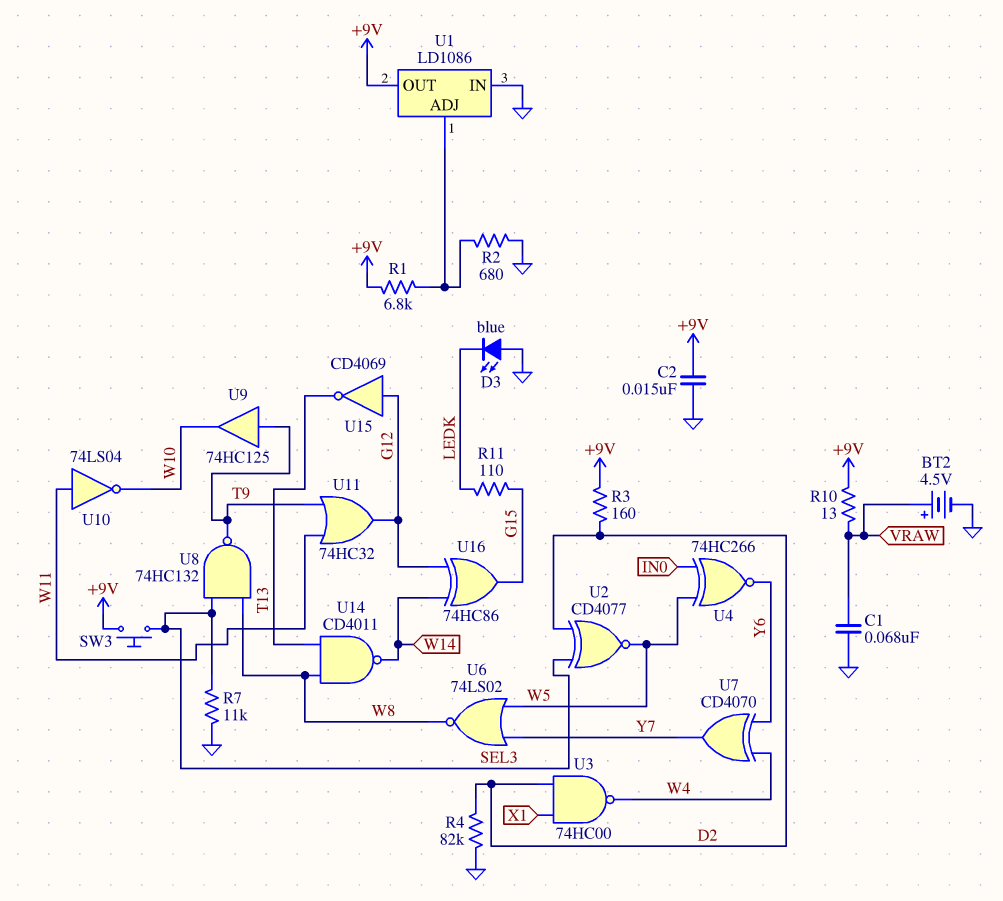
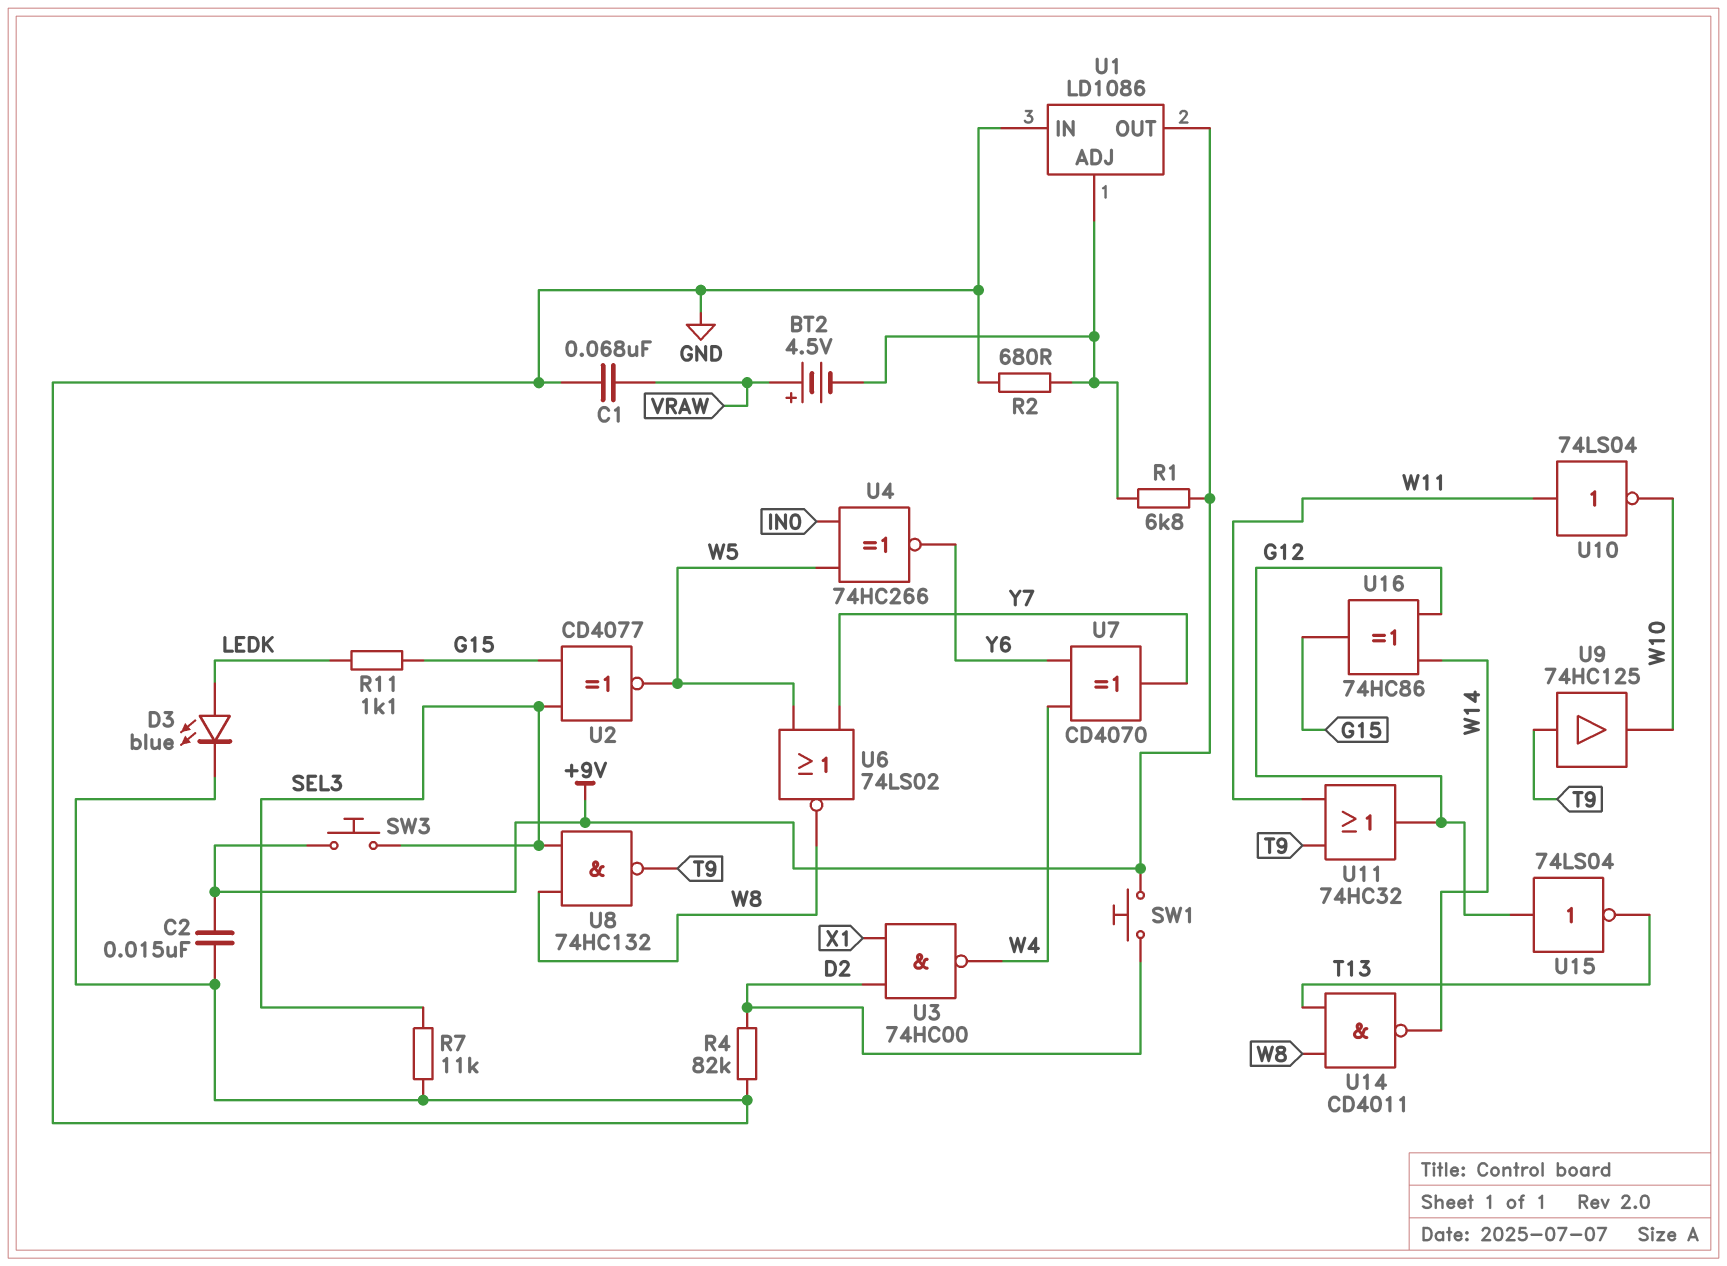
BT2: 4.5V (plus VRAW, minus GND) -> 4.5V (plus VRAW, minus U1/ADJ)
D3: LED blue (A GND, K LEDK) -> LED blue (A LEDK, K GND)
R3: 160 (+9V, D2) -> none
R10: 13 (+9V, VRAW) -> none
R11: 110 (G15, LEDK) -> 1.1k (G15, LEDK)
SW1: none -> button (+9V, D2)
U2: XNOR CD4077 (in D2, in SEL3, out W5) -> XNOR CD4077 (in G15, in SEL3, out W5)
U15: NOT CD4069 (in G12, out T13) -> NOT 74LS04 (in G12, out T13)

